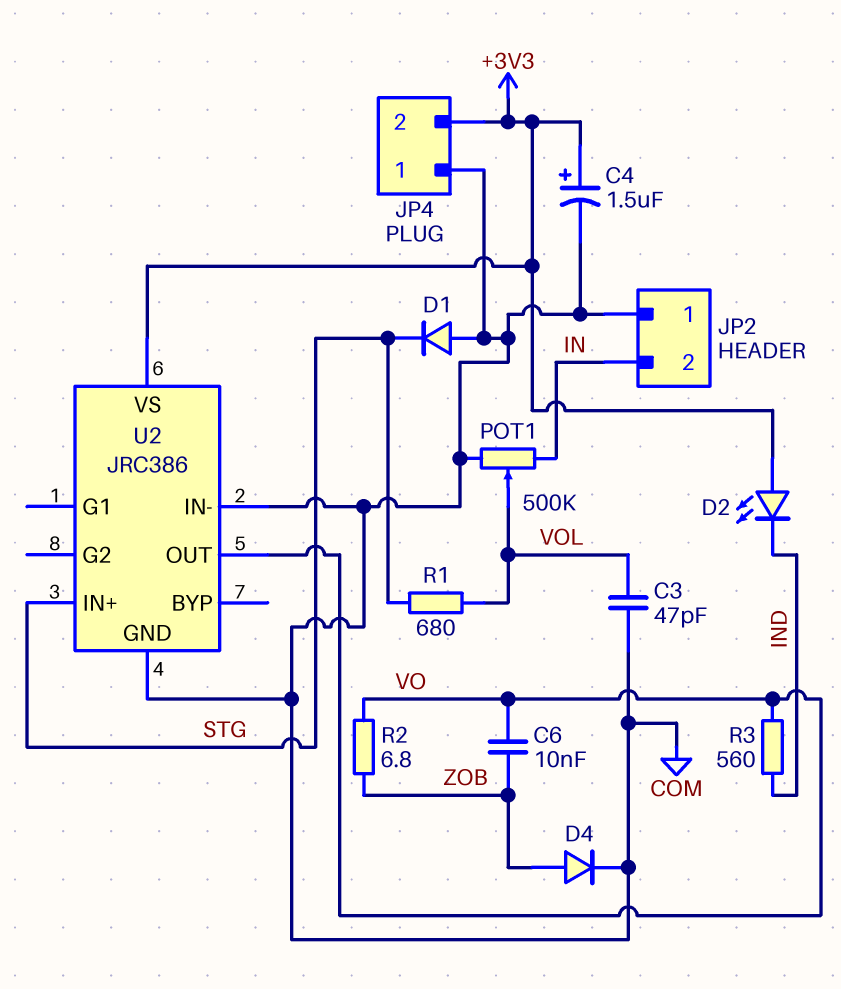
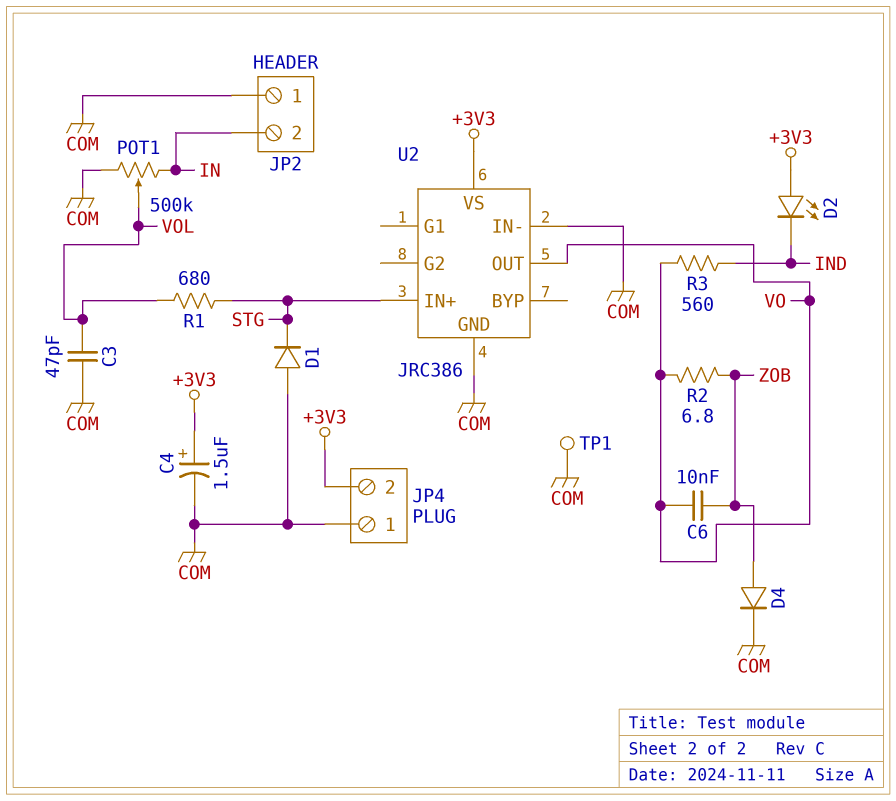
TP1: none -> test point (COM)

